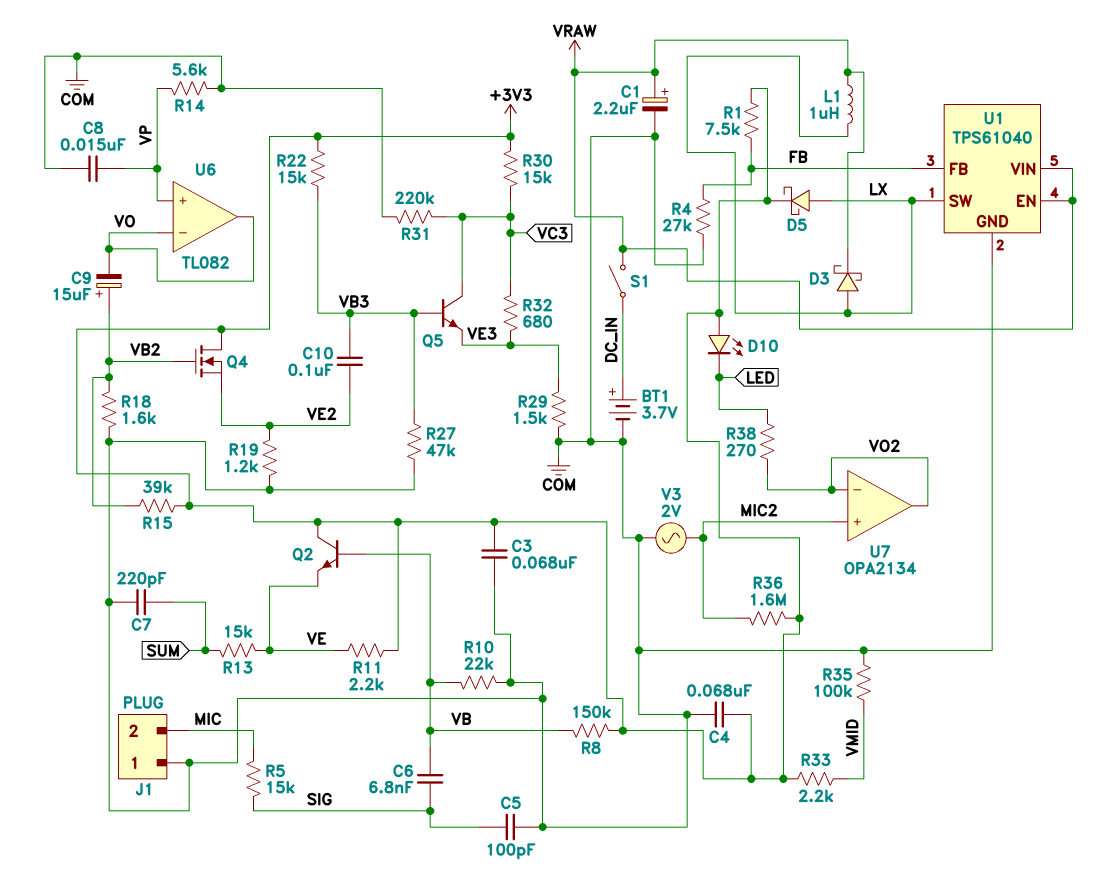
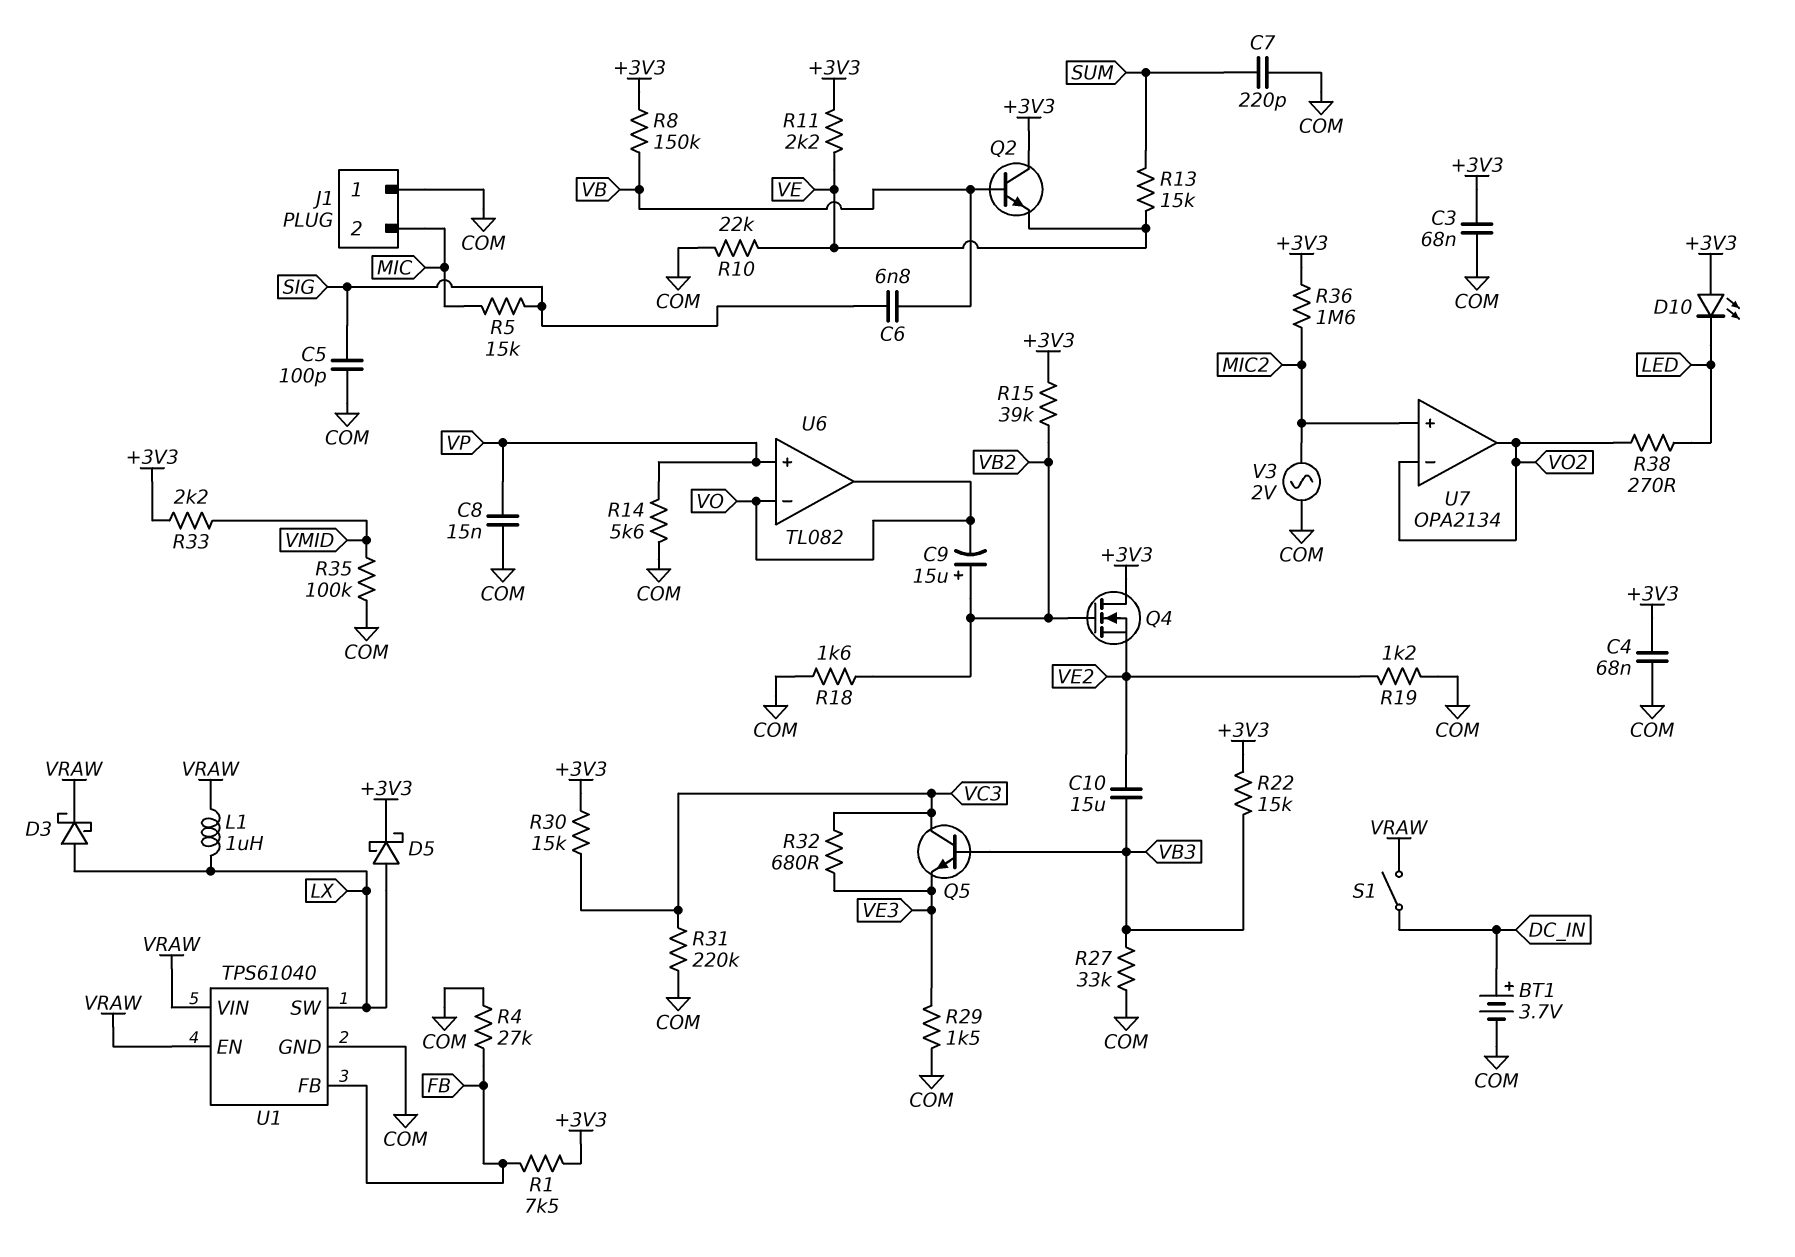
C1: 2.2uF (plus VRAW, minus COM) -> none
C10: 100nF (VB3, VE2) -> 15uF (VB3, VE2)
R10: 22k (COM, VB) -> 22k (COM, VE)
R27: 47k (COM, VB3) -> 33k (COM, VB3)

